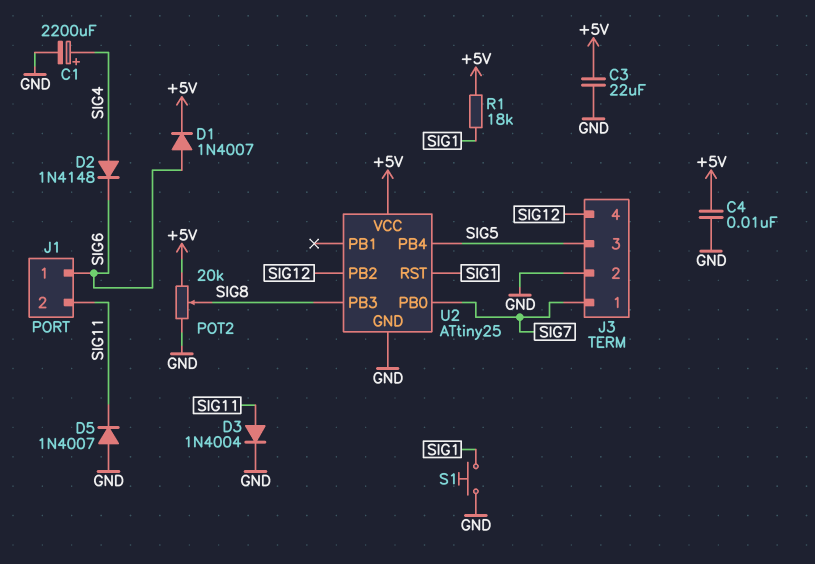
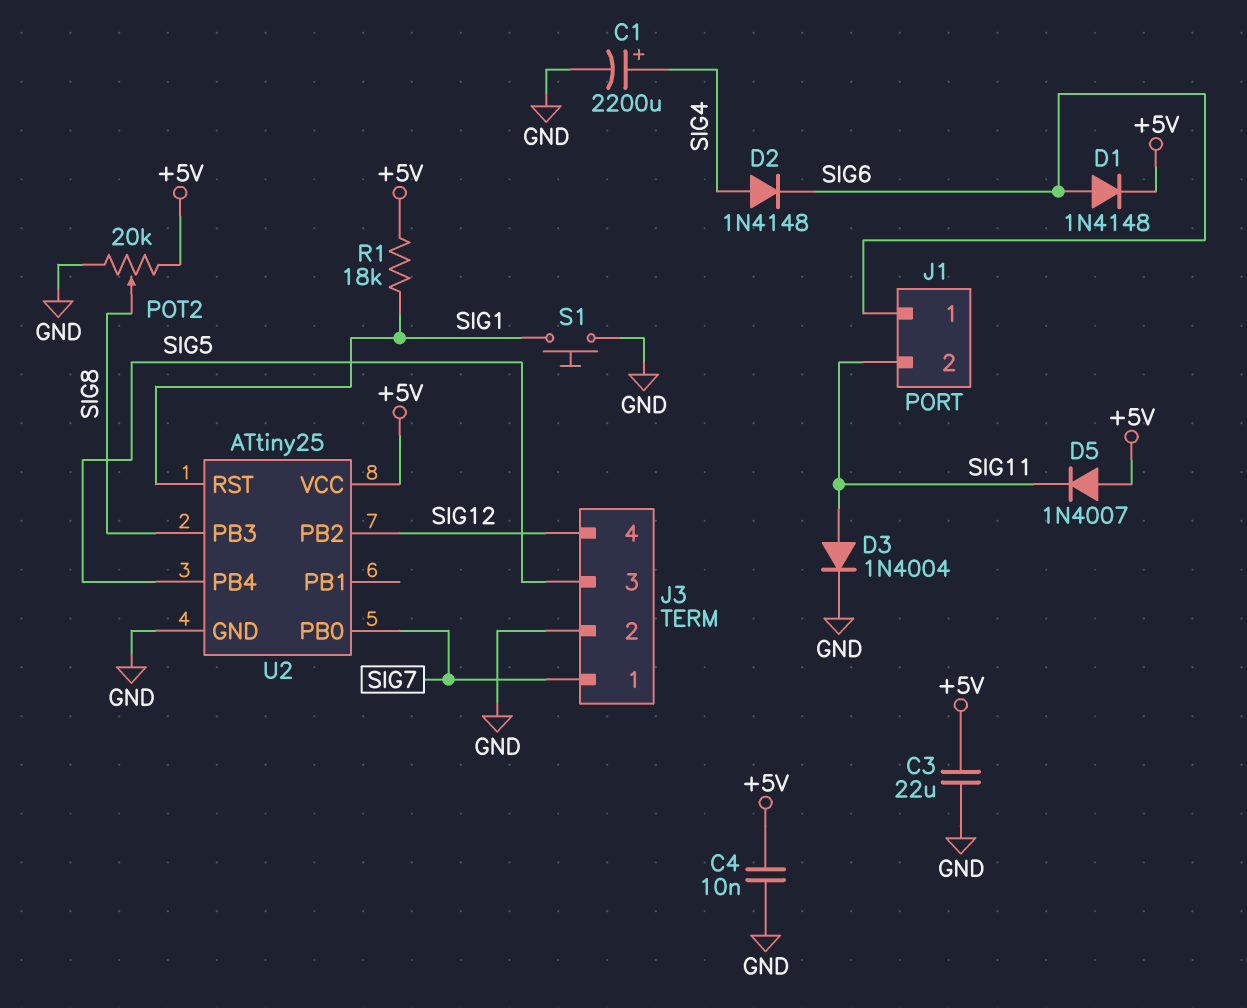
D1: diode 1N4007 (A SIG6, K +5V) -> diode 1N4148 (A SIG6, K +5V)
D5: diode 1N4007 (A GND, K SIG11) -> diode 1N4007 (A +5V, K SIG11)

